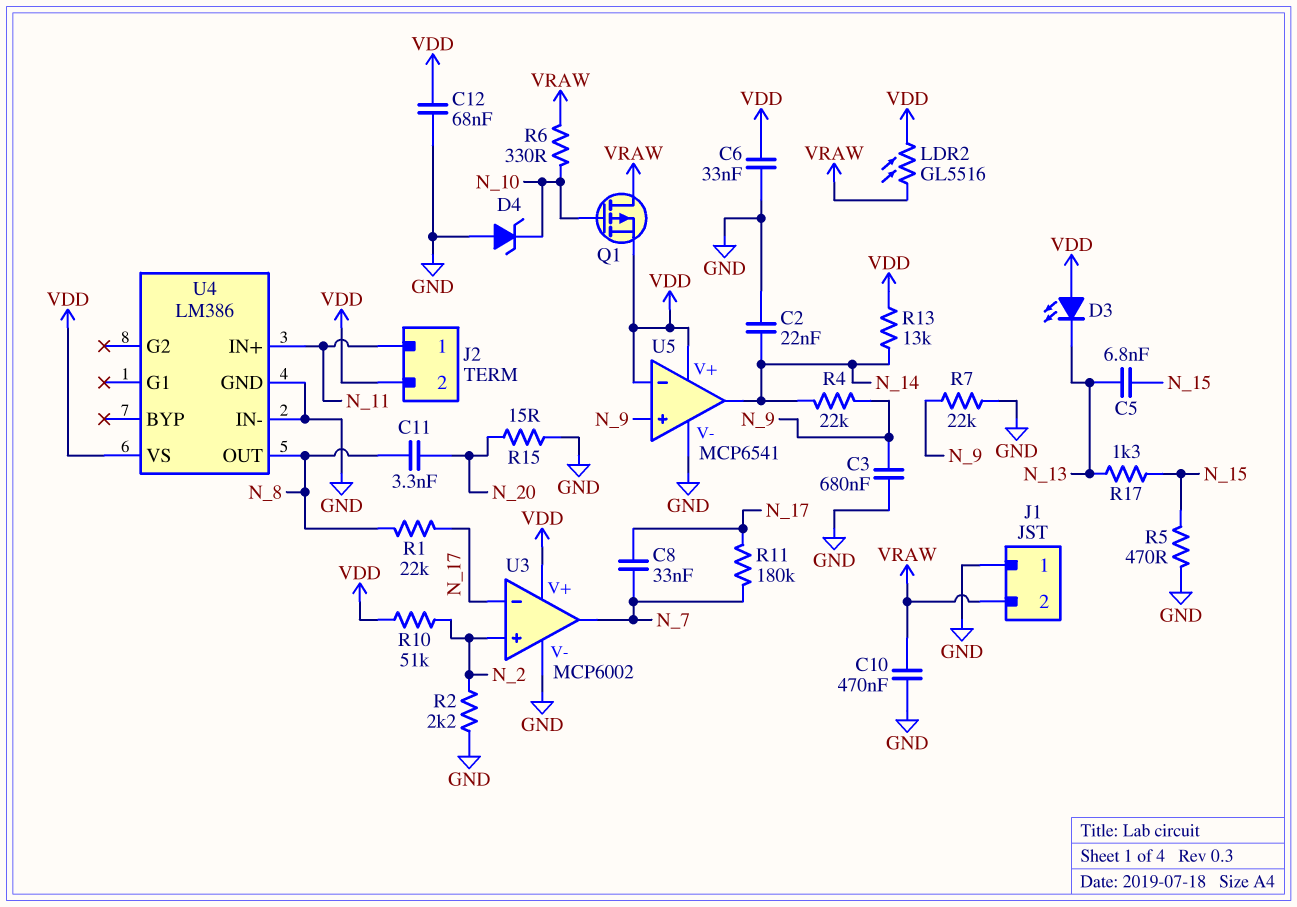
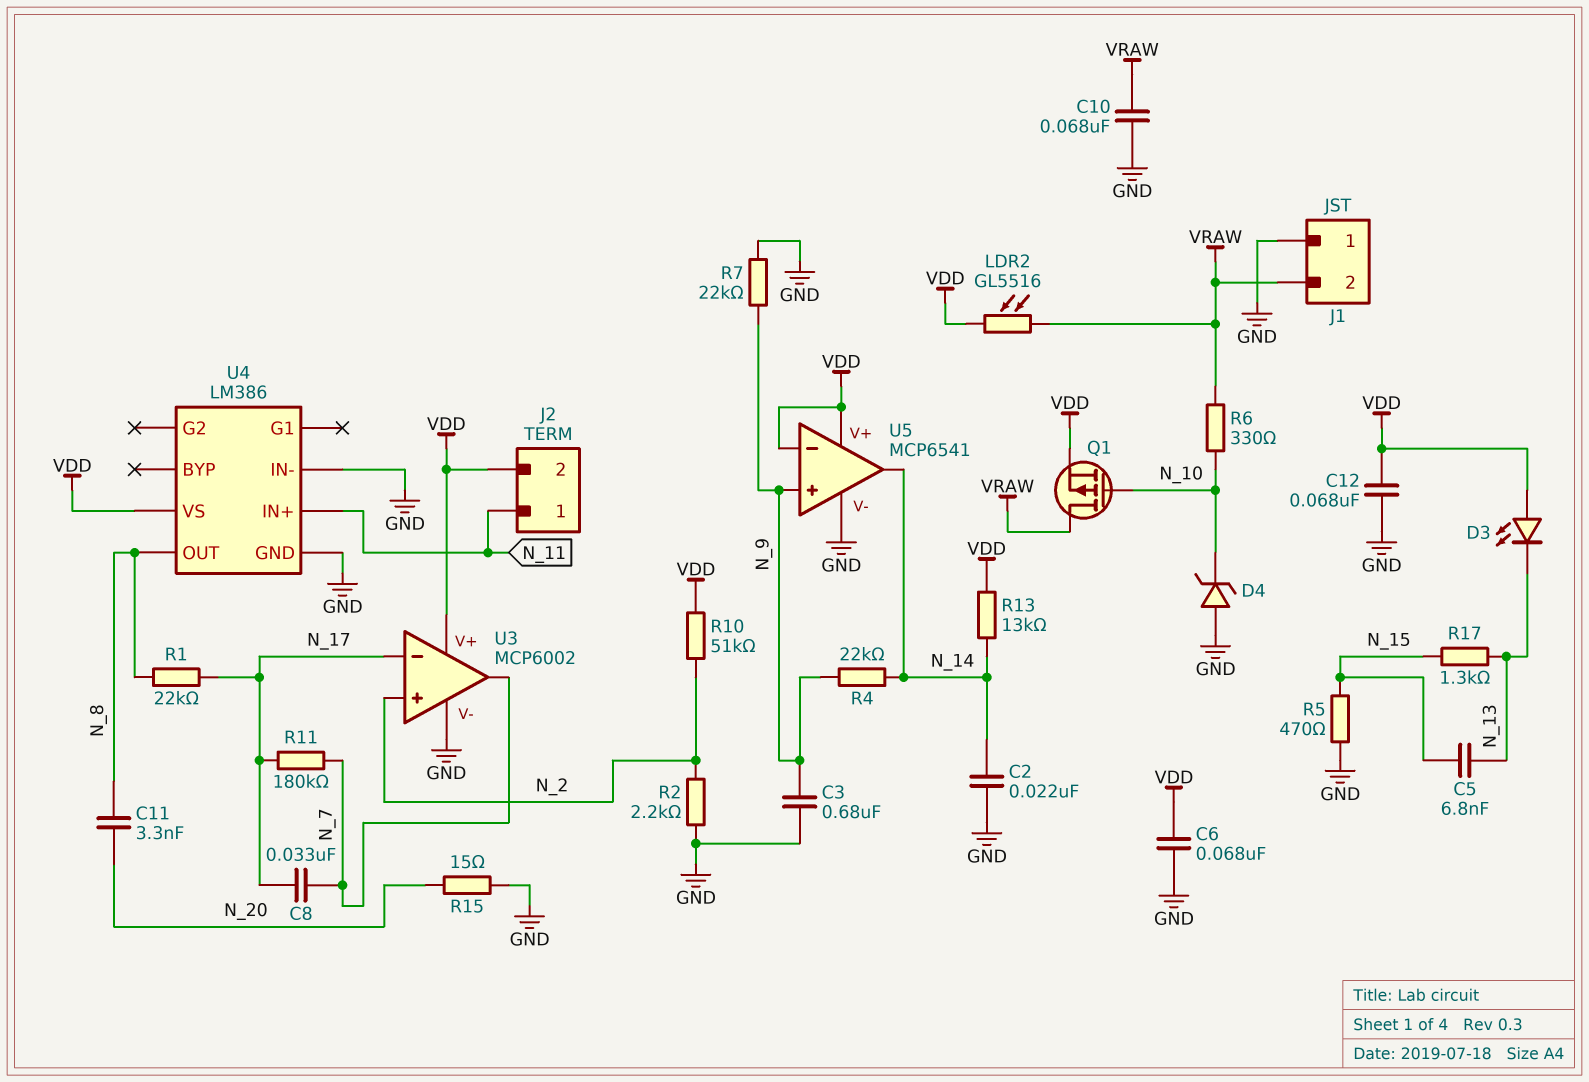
C6: 33nF (GND, VDD) -> 68nF (GND, VDD)
C10: 470nF (GND, VRAW) -> 68nF (GND, VRAW)

